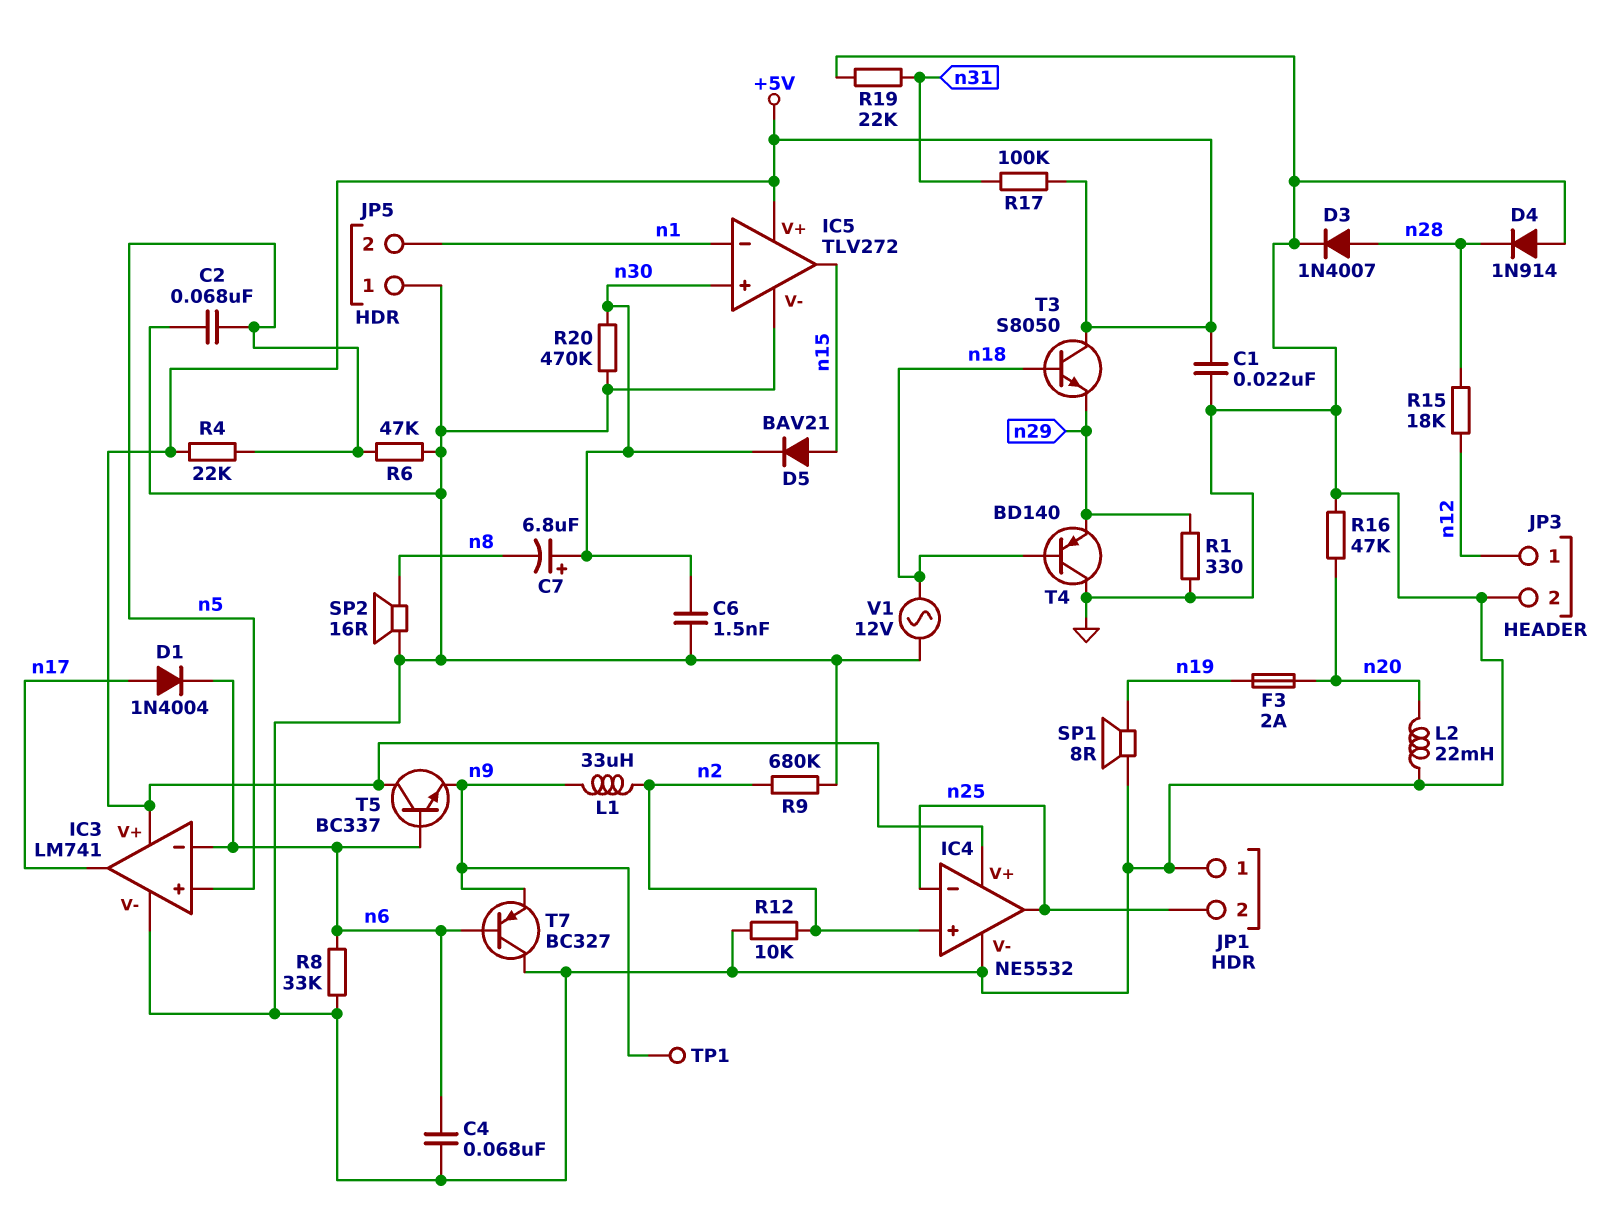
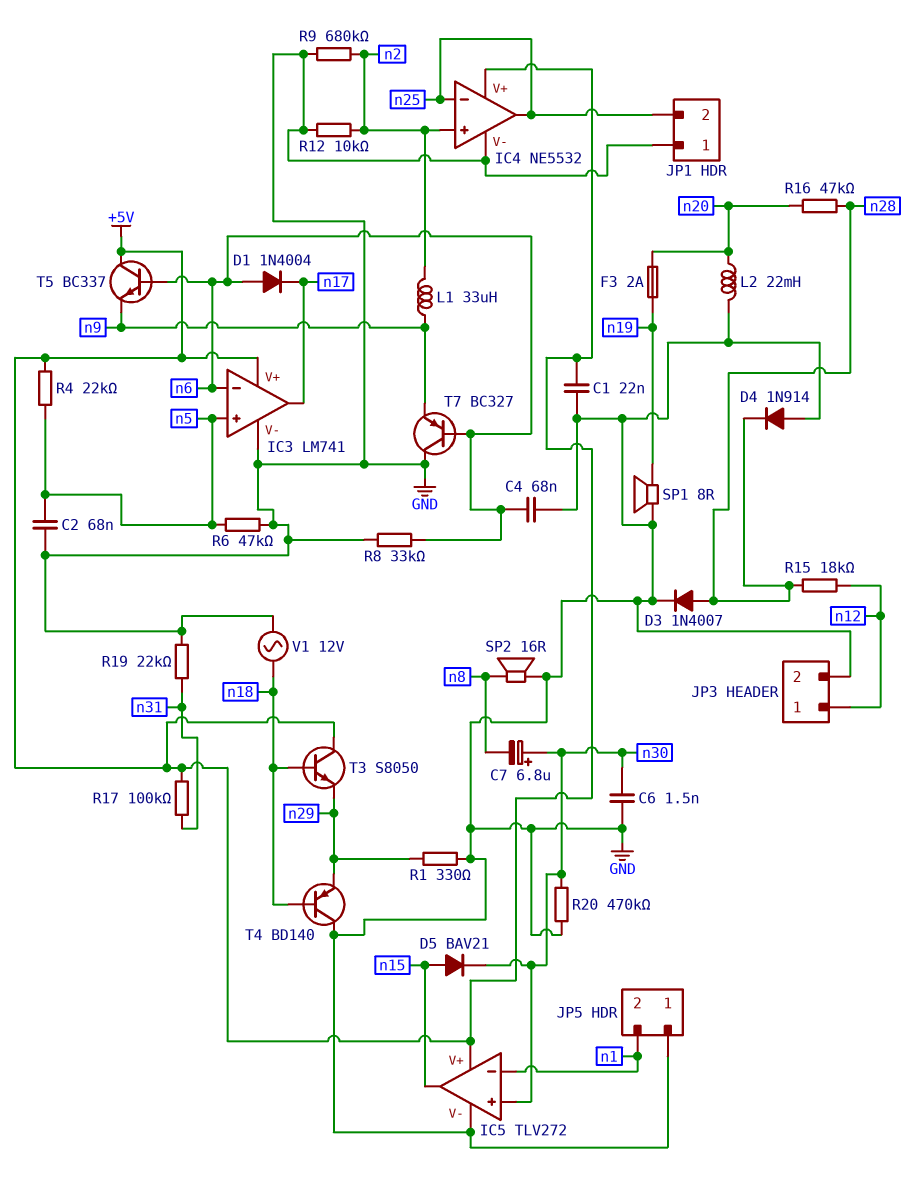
D1: diode 1N4004 (A n17, K n6) -> diode 1N4004 (A n6, K n17)
R16: 47k (GND, n20) -> 47k (n20, n28)
TP1: test point (n9) -> none

